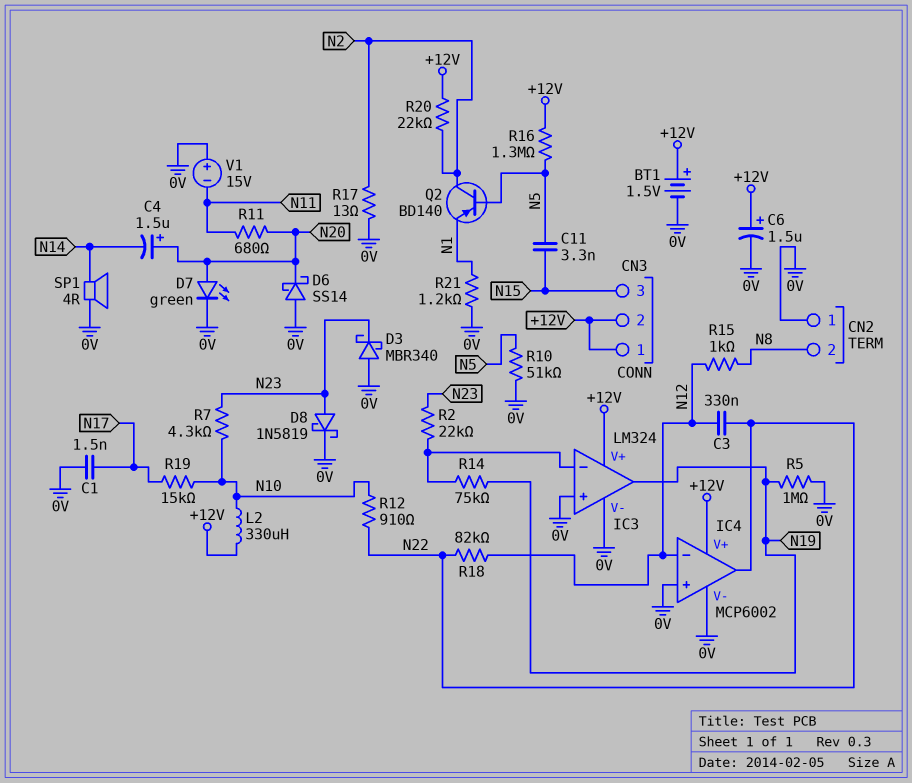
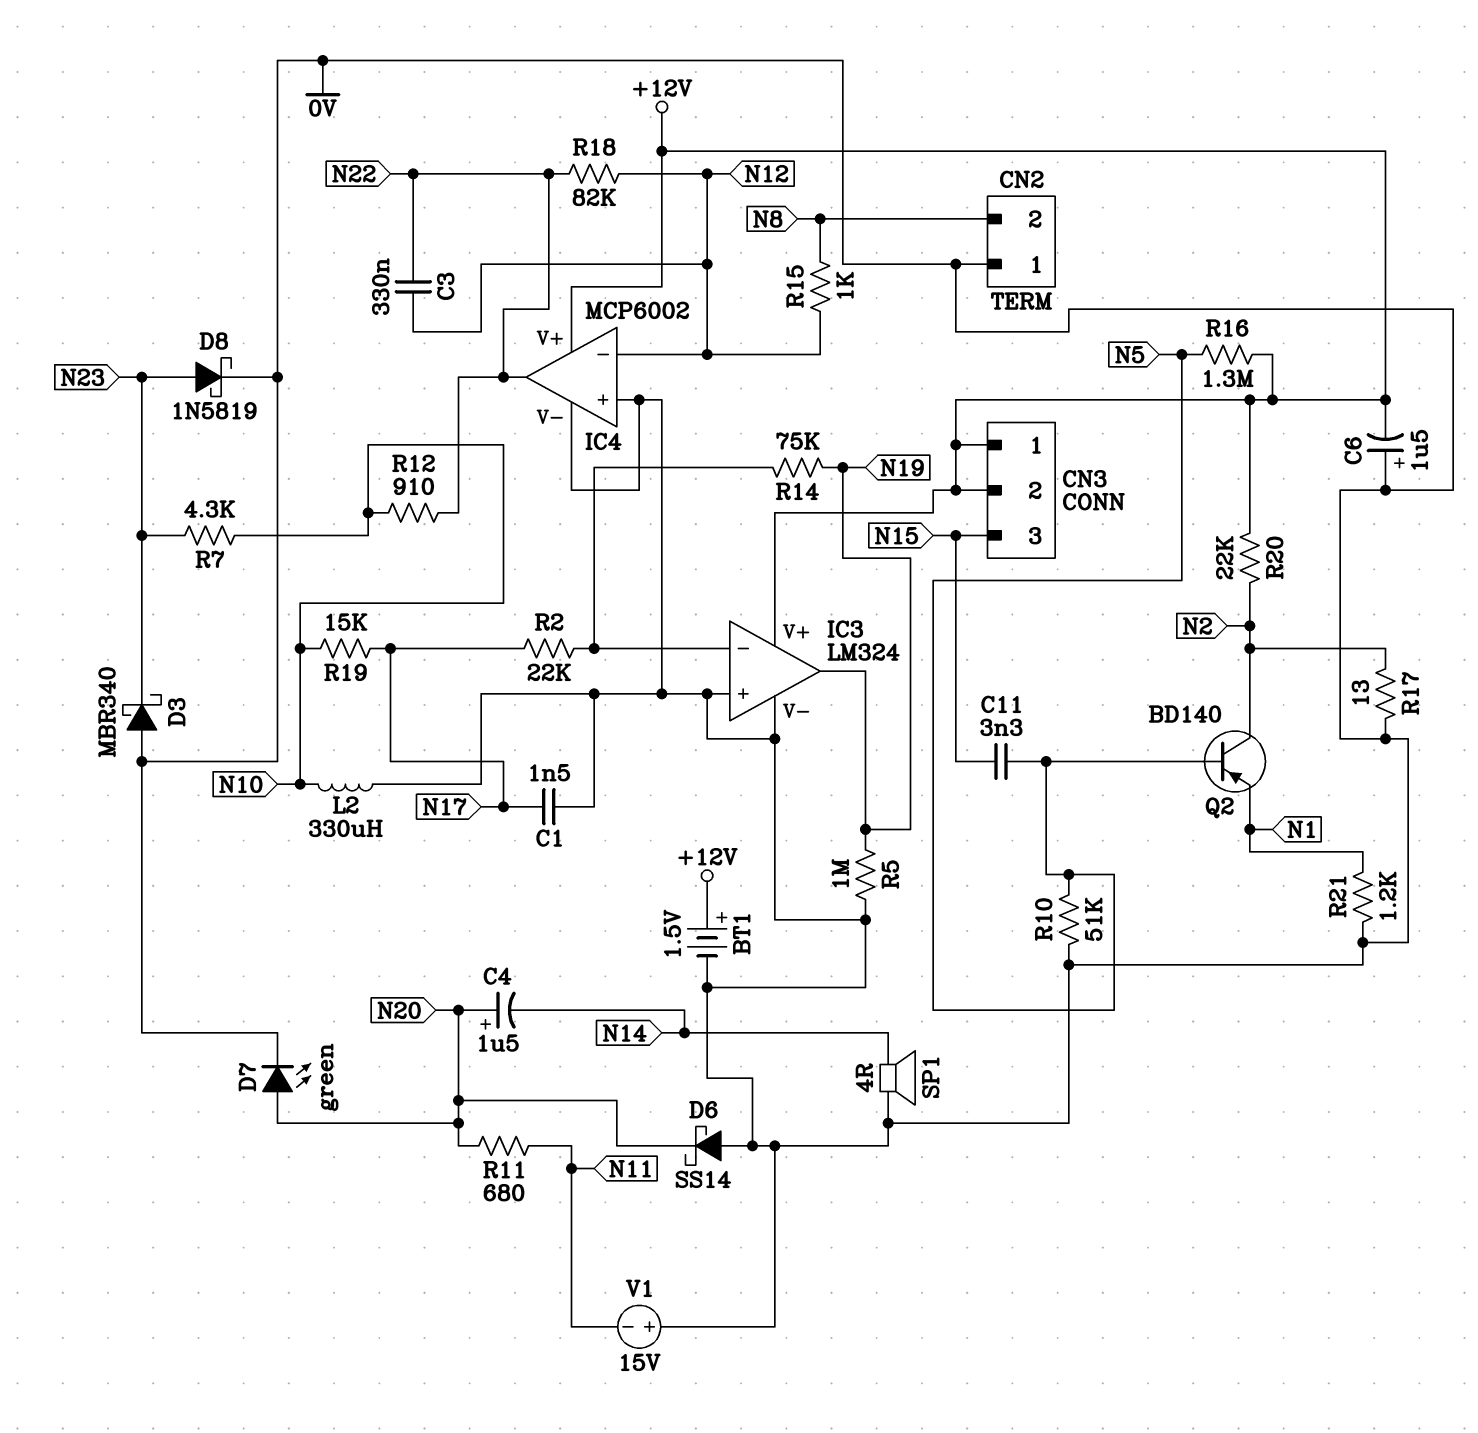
C6: 1.5uF (plus +12V, minus 0V) -> 1.5uF (plus 0V, minus +12V)
L2: 330uH (+12V, N10) -> 330uH (0V, N10)
R2: 22k (IC3/in-, N23) -> 22k (IC3/in-, N17)

